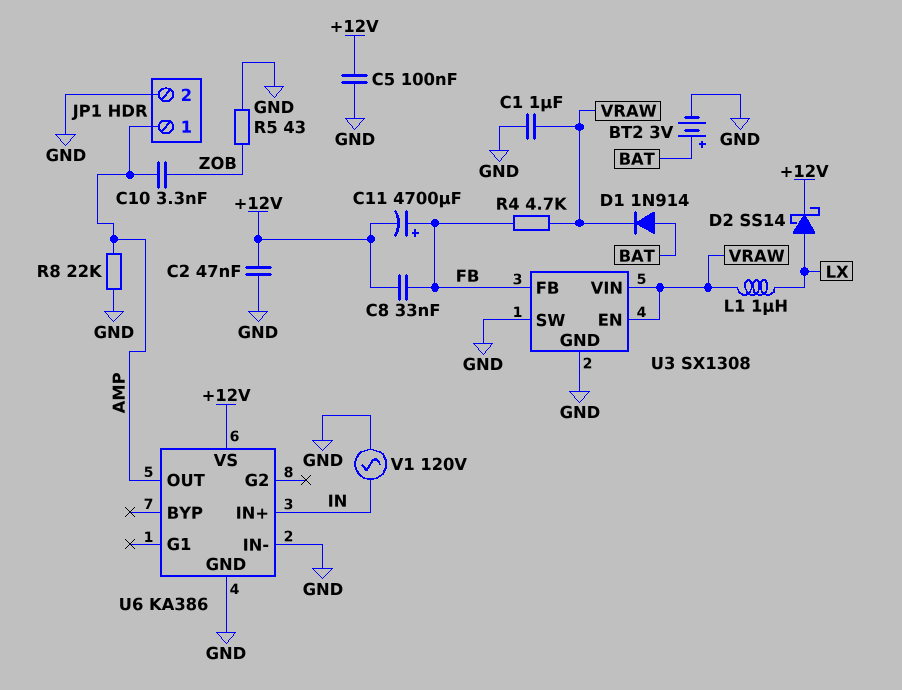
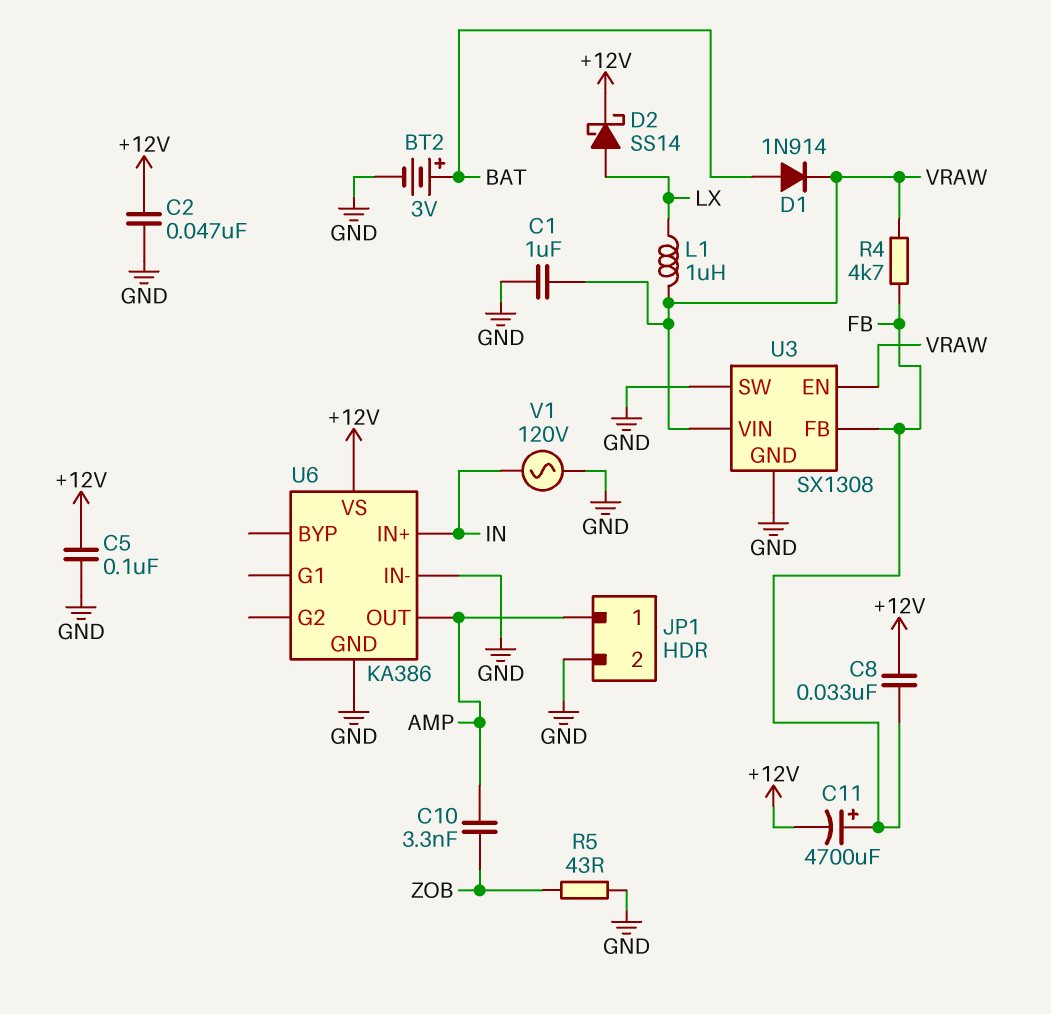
R8: 22k (AMP, GND) -> none

